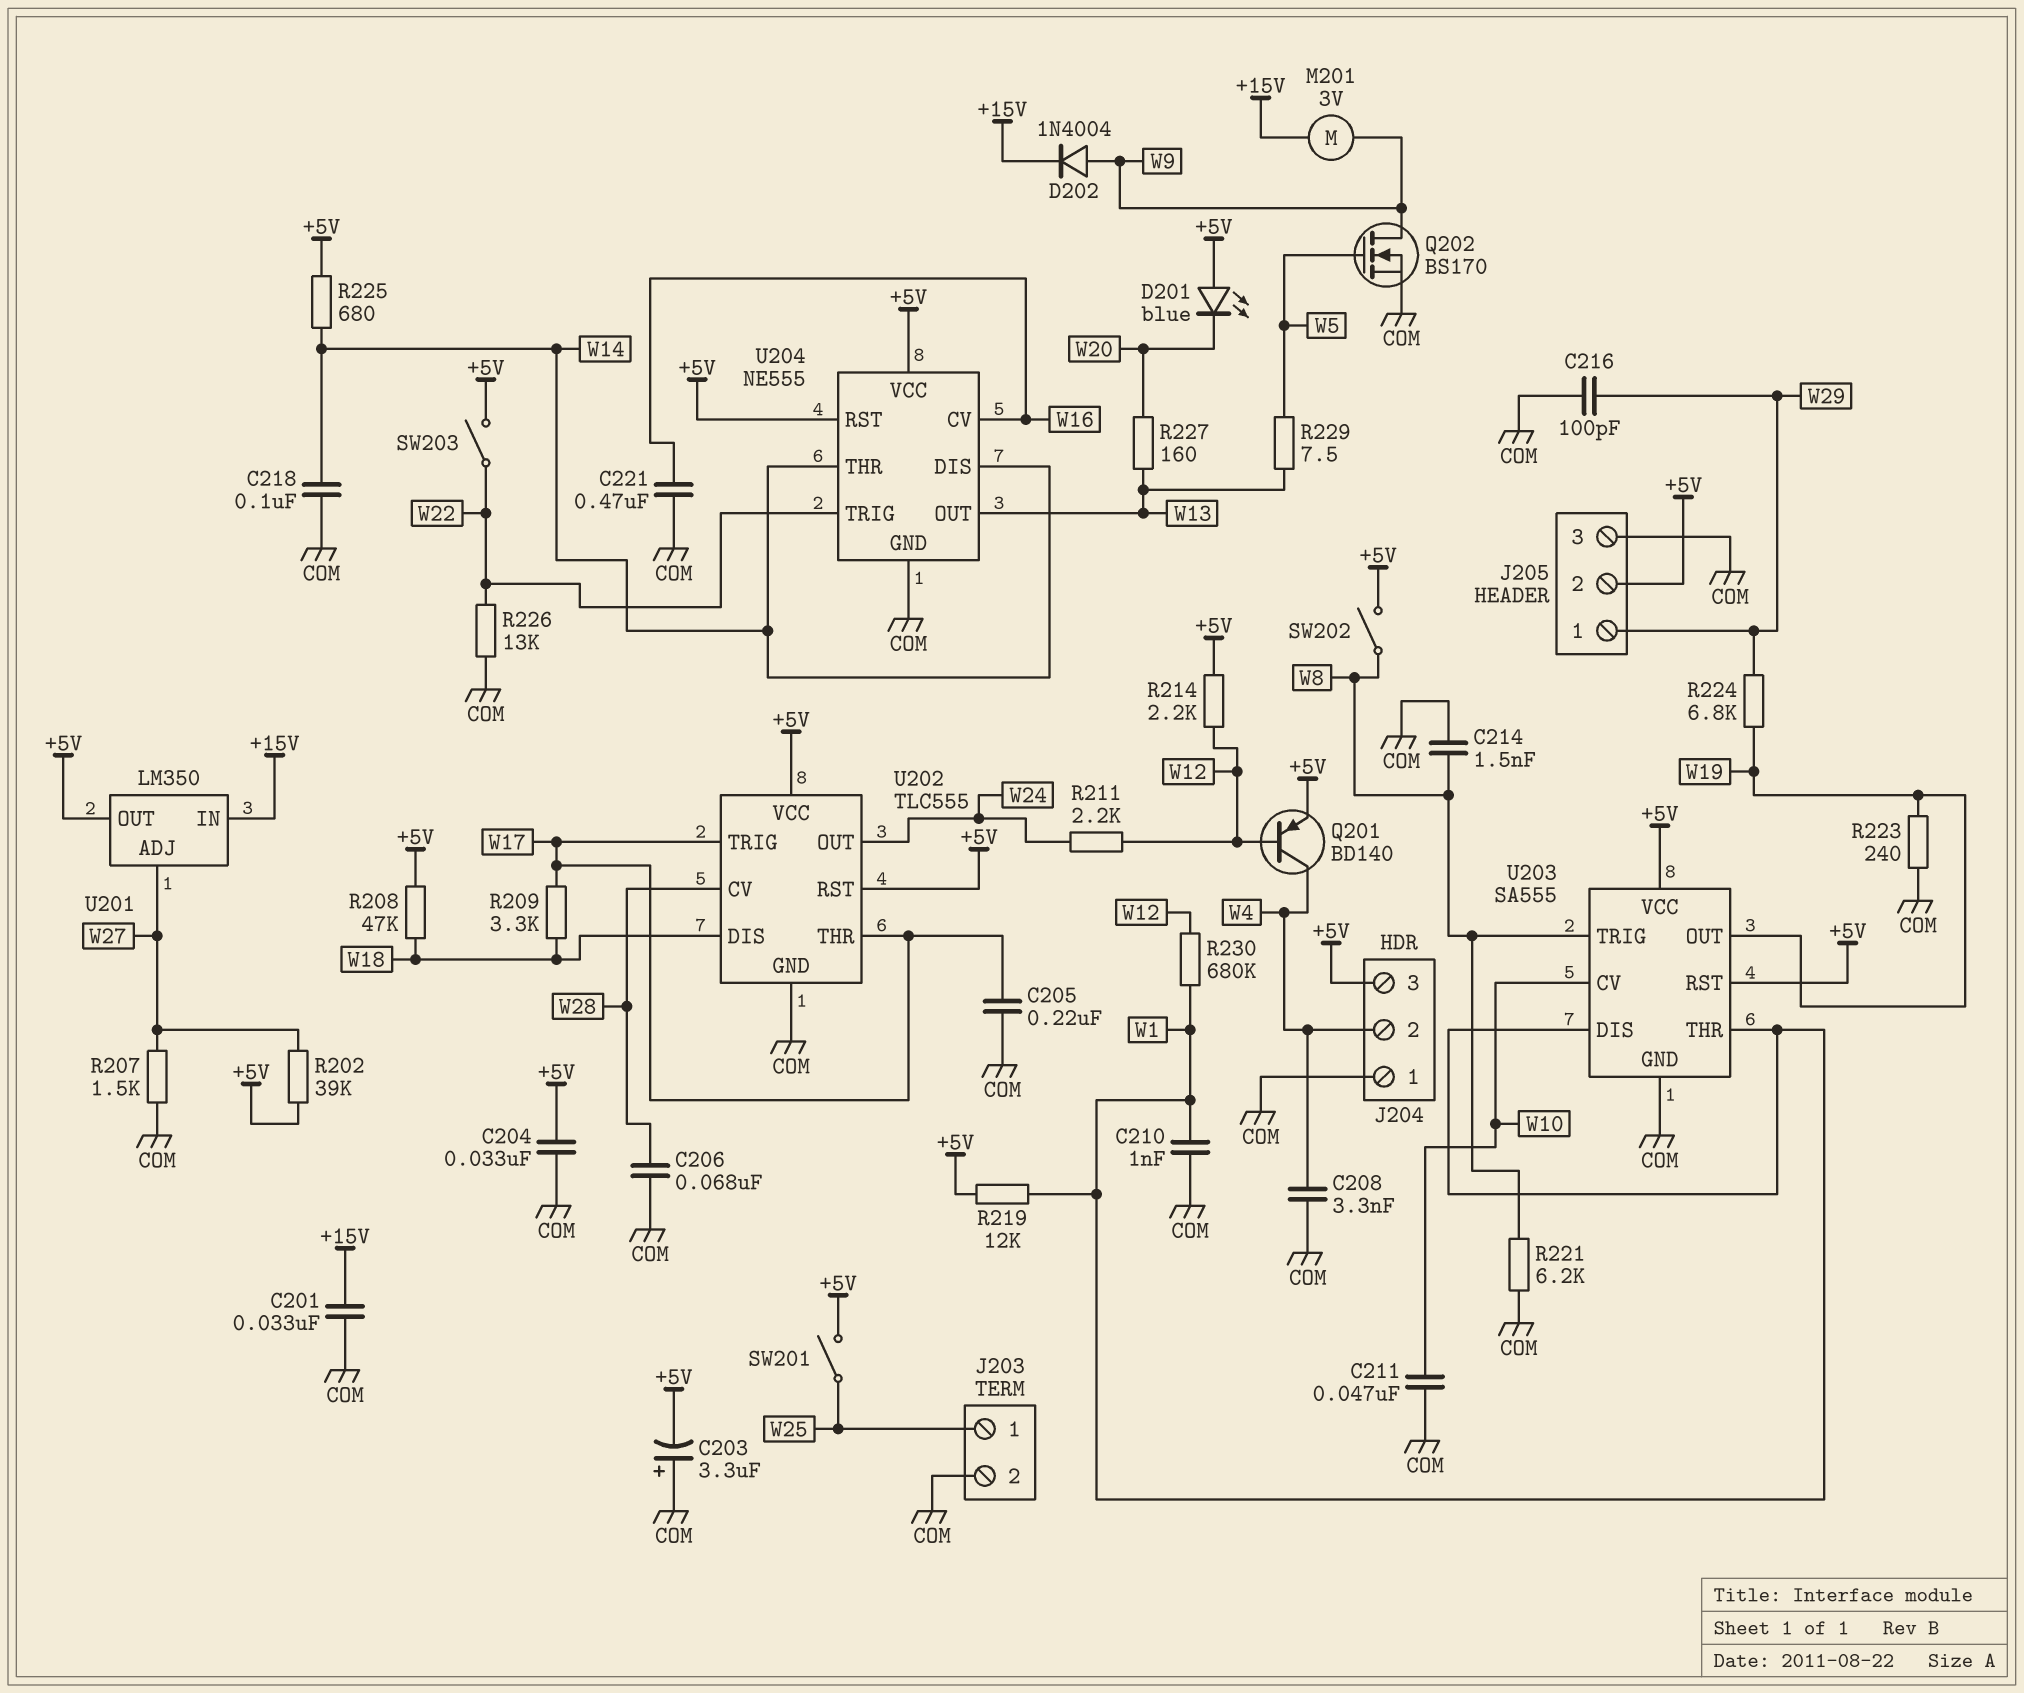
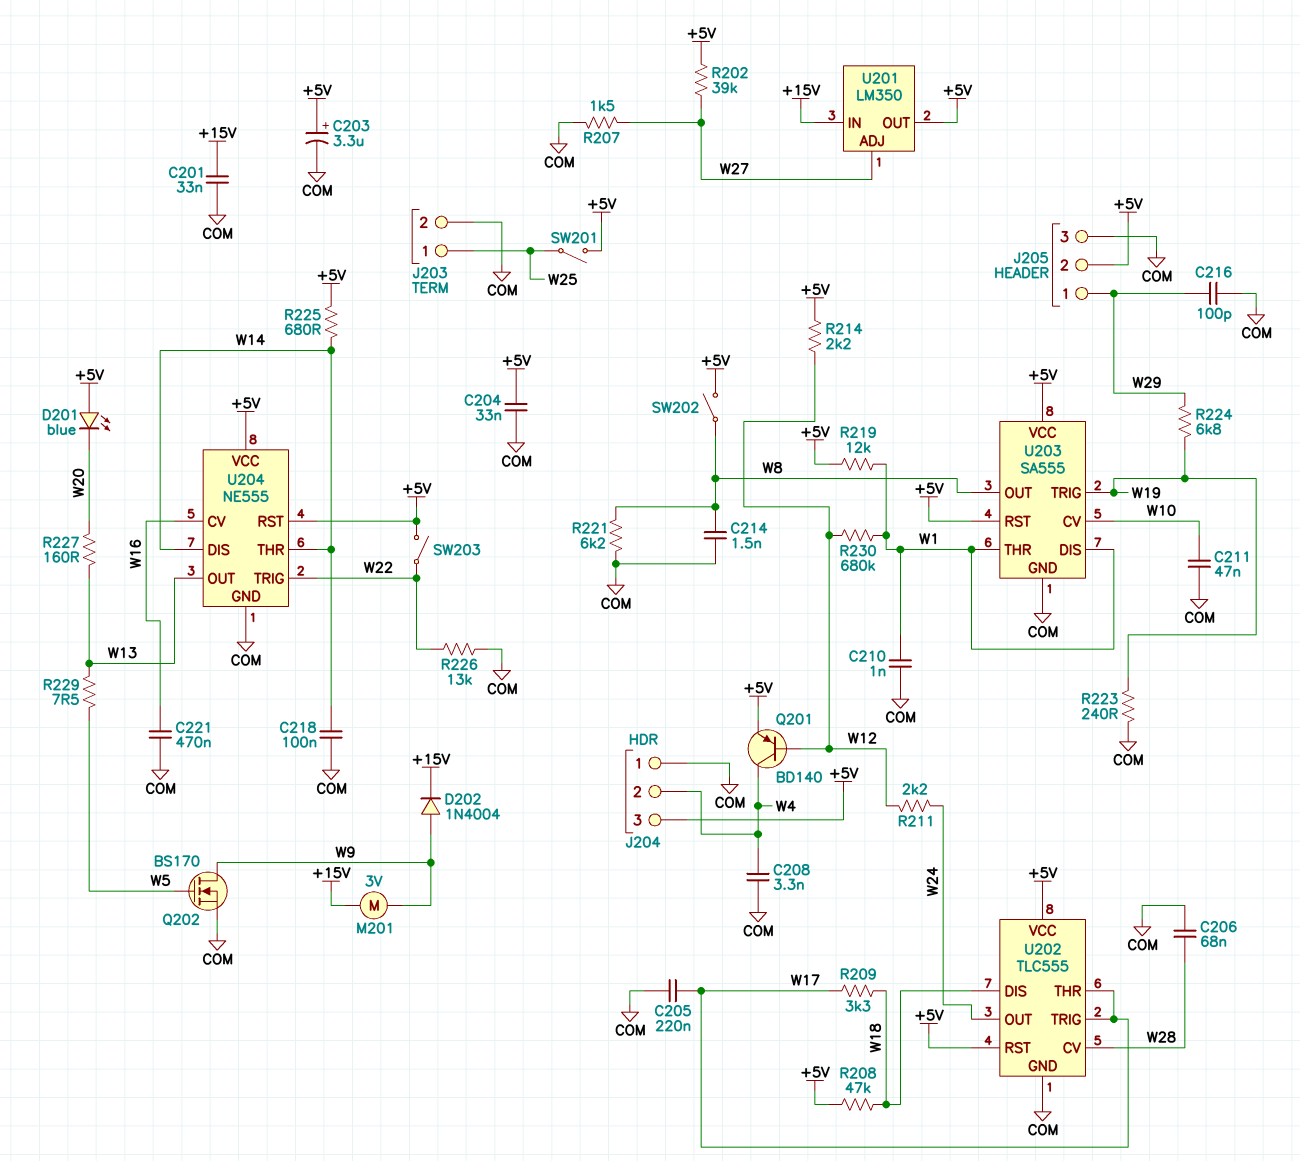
C203: 3.3uF (plus COM, minus +5V) -> 3.3uF (plus +5V, minus COM)
U203 pin OUT: W19 -> W8
U203 pin TRIG: W8 -> W19

